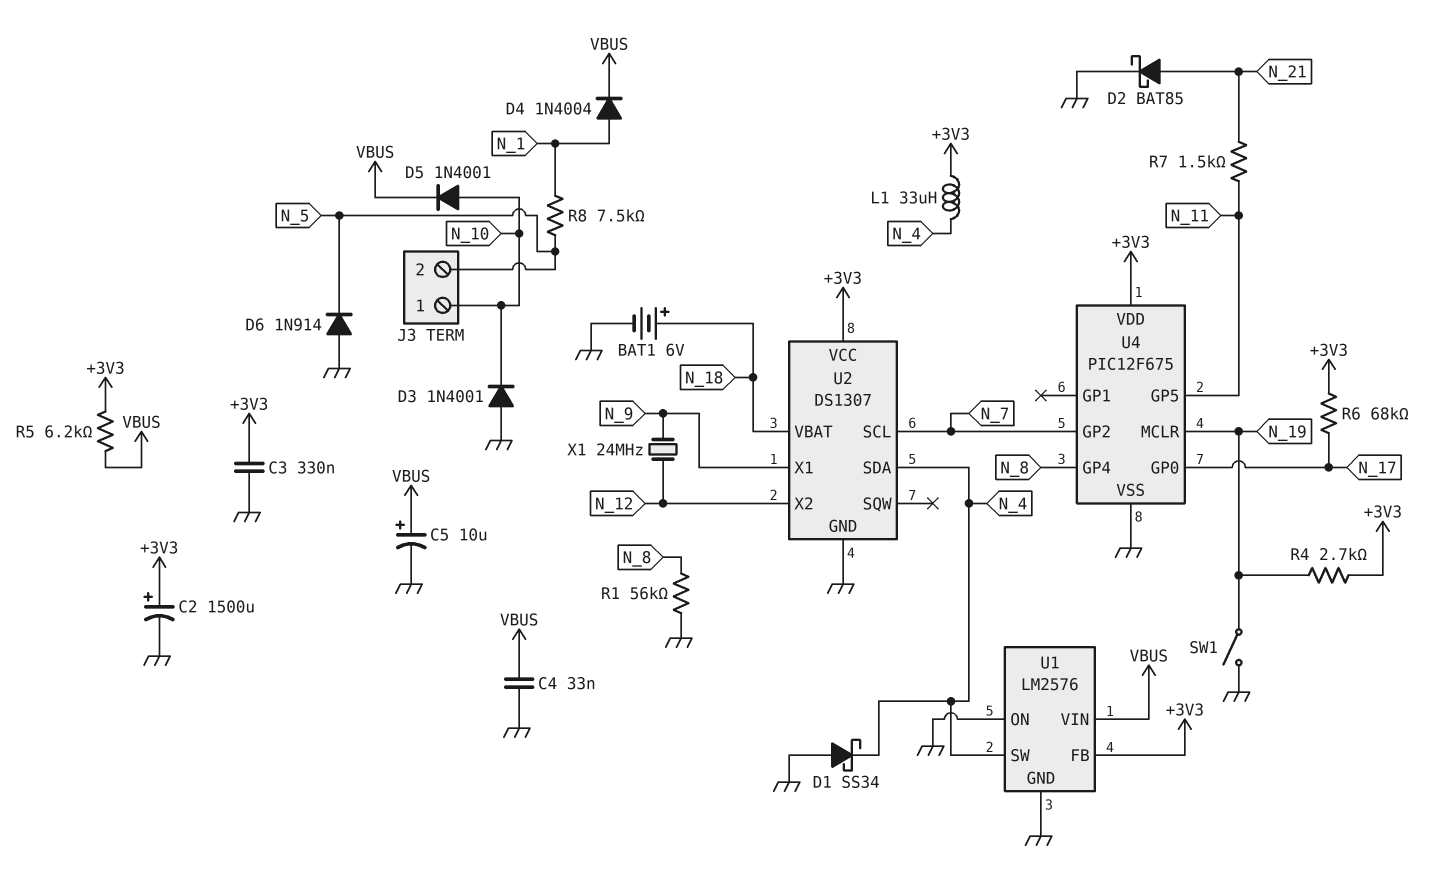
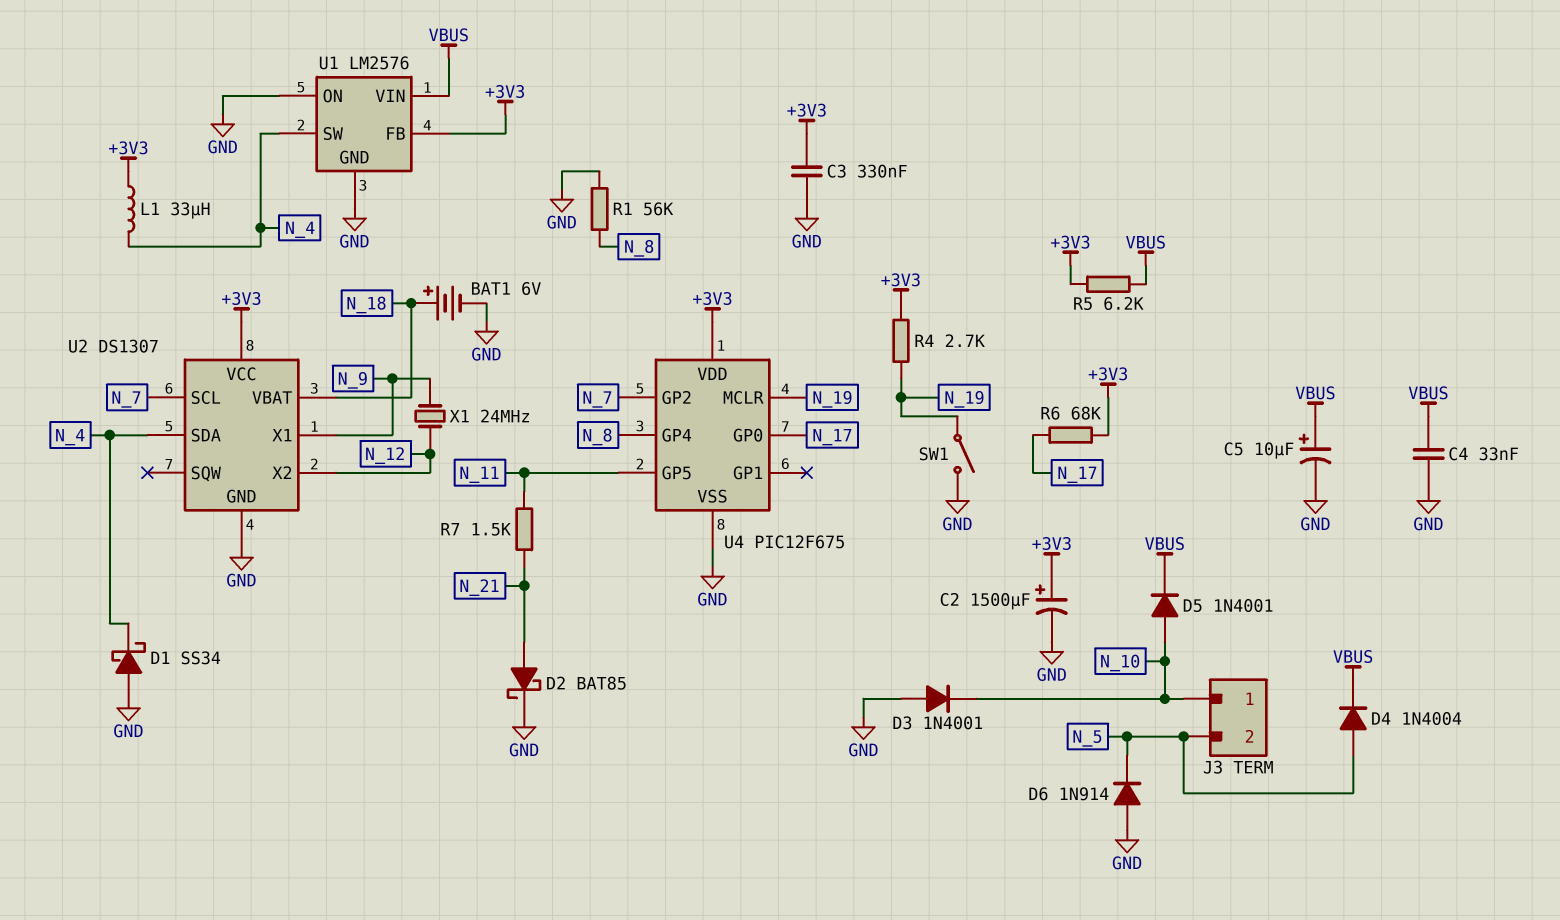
D4: diode 1N4004 (A N_1, K VBUS) -> diode 1N4004 (A N_5, K VBUS)
R8: 7.5k (N_1, N_5) -> none

